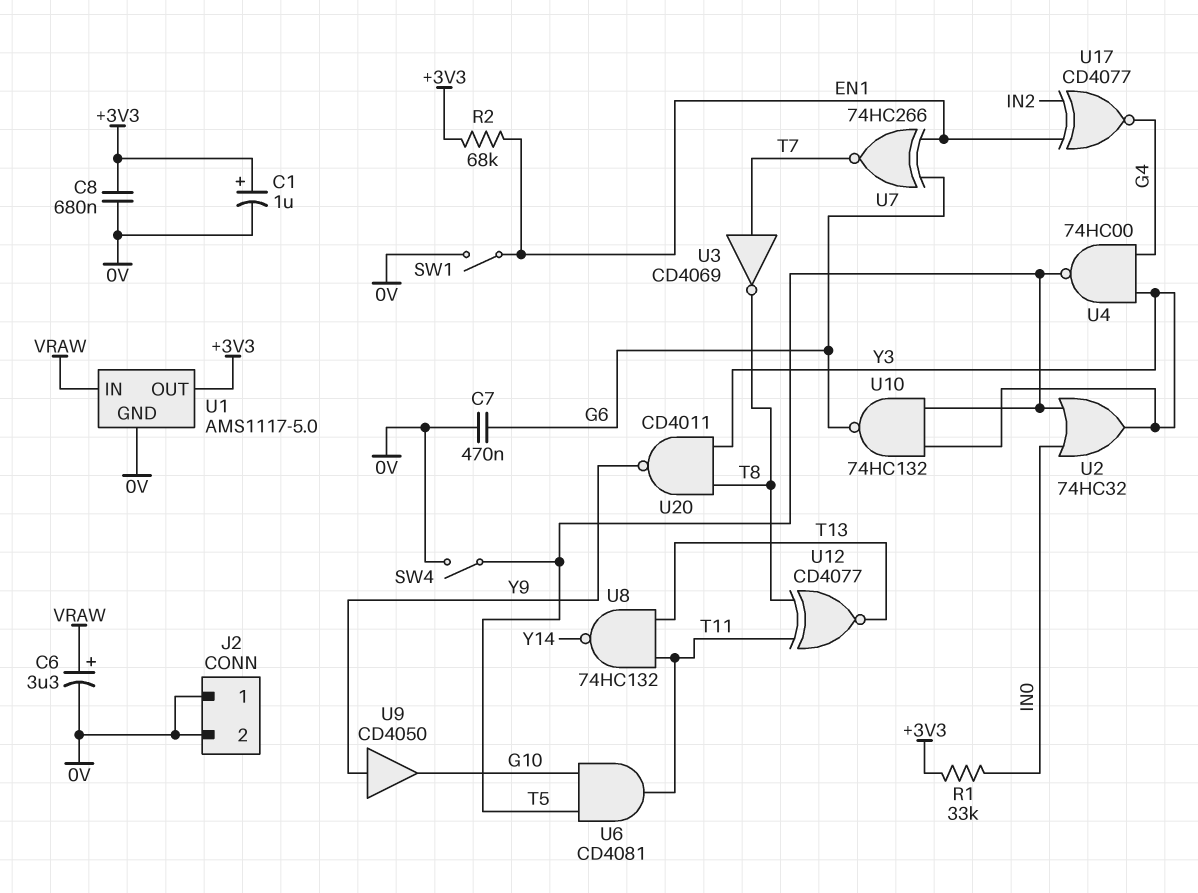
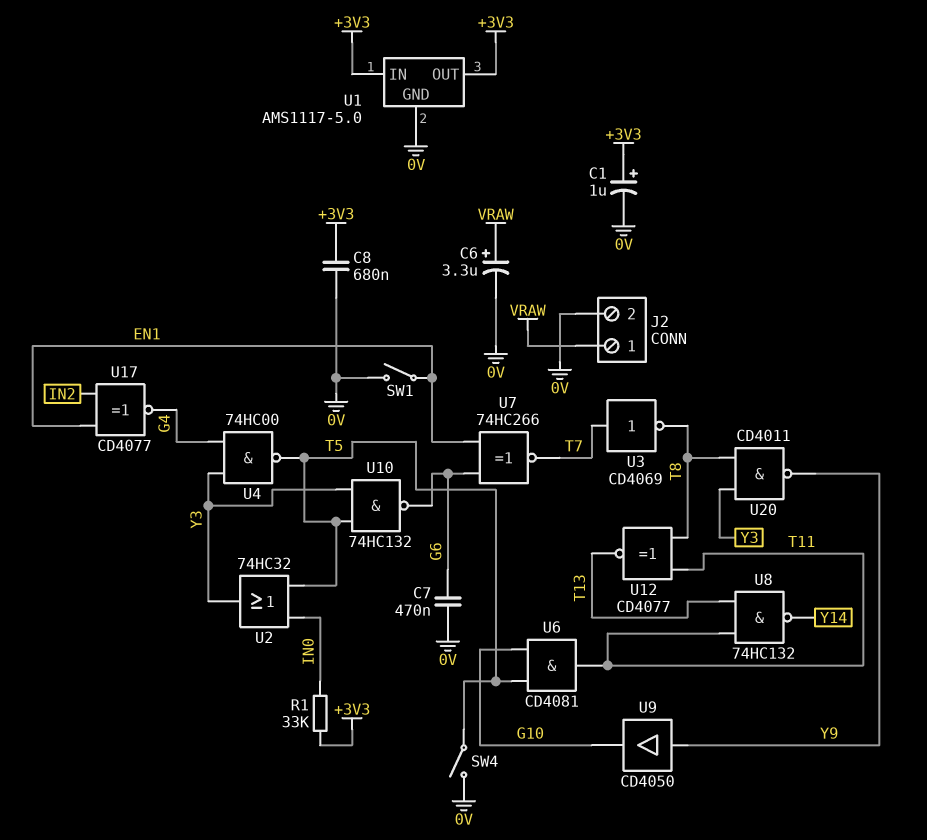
J2 pin 1: 0V -> VRAW
R2: 68k (+3V3, EN1) -> none
U1 pin IN: VRAW -> +3V3

